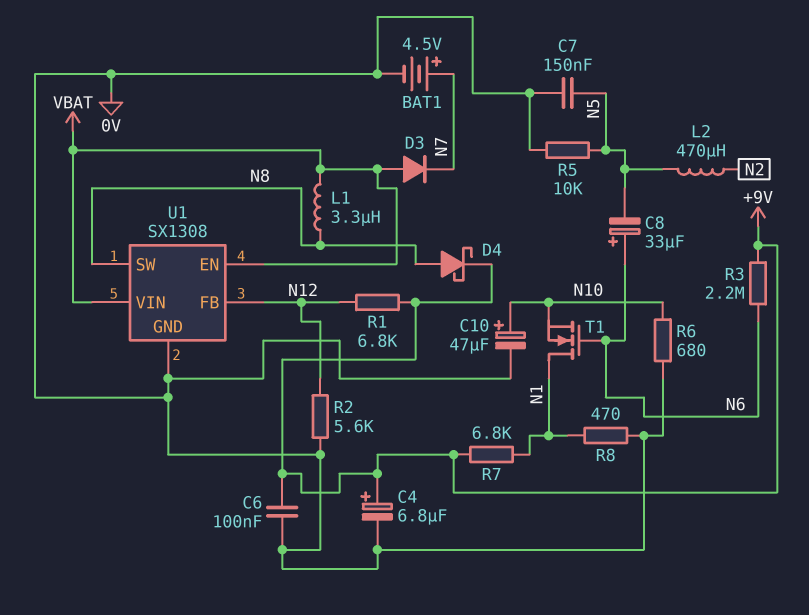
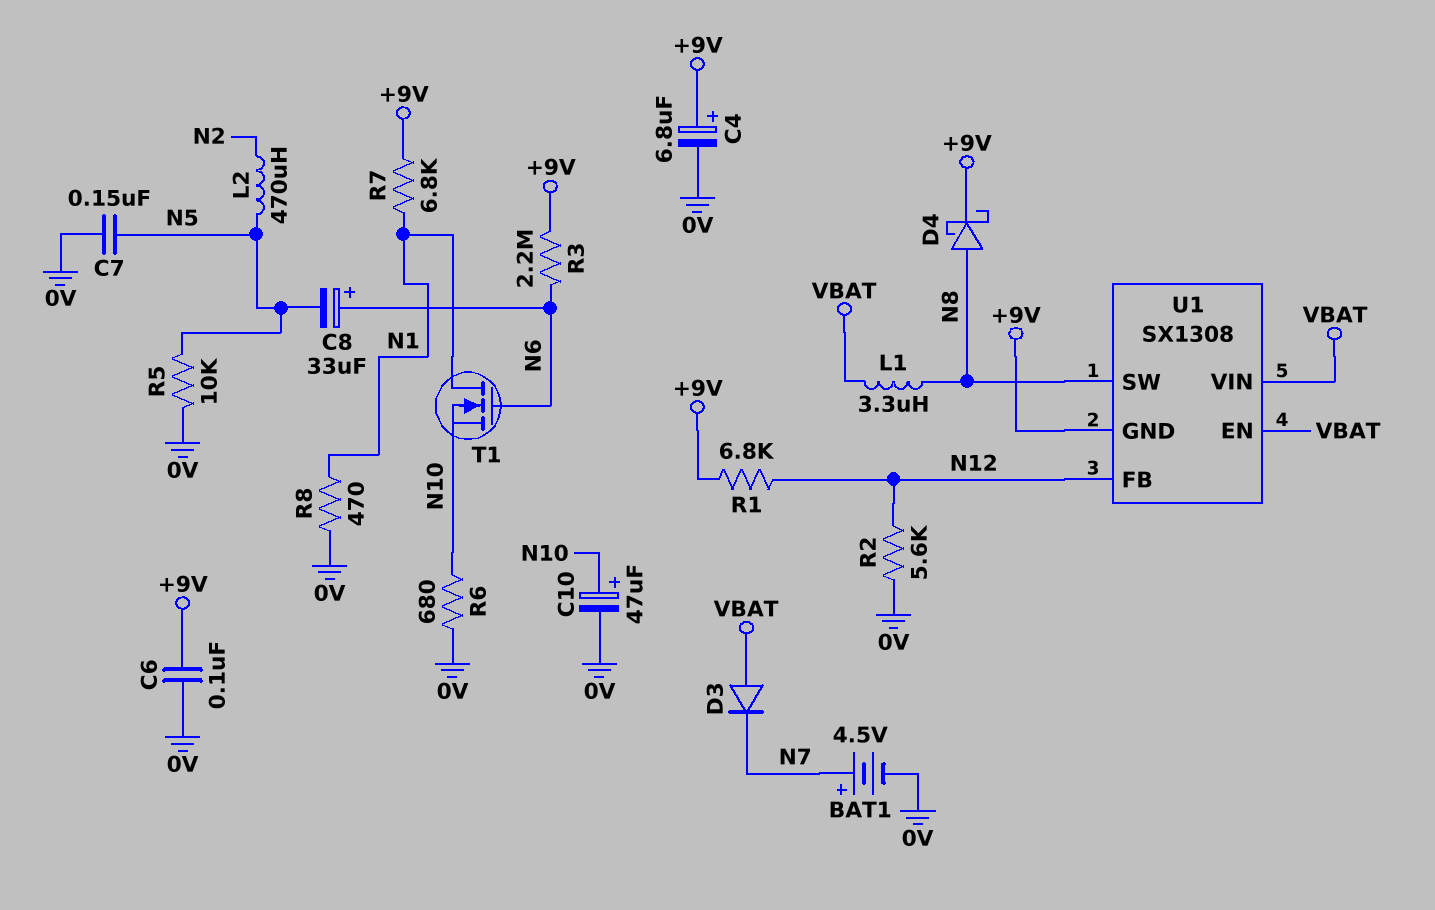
U1 pin GND: 0V -> +9V

